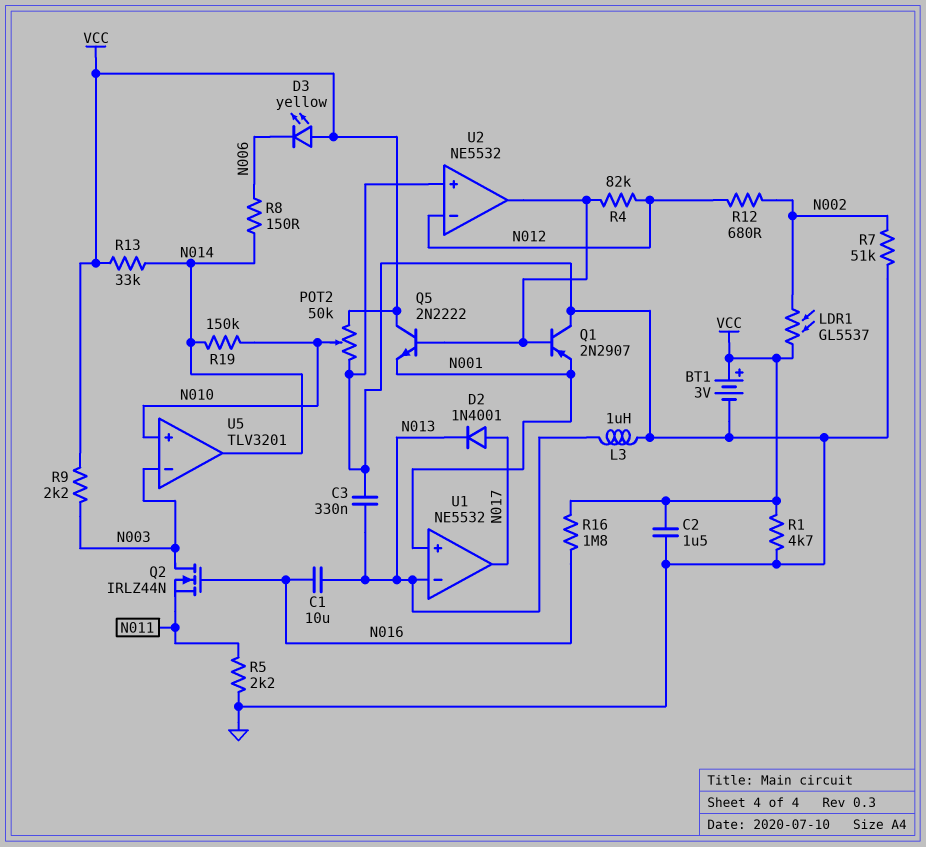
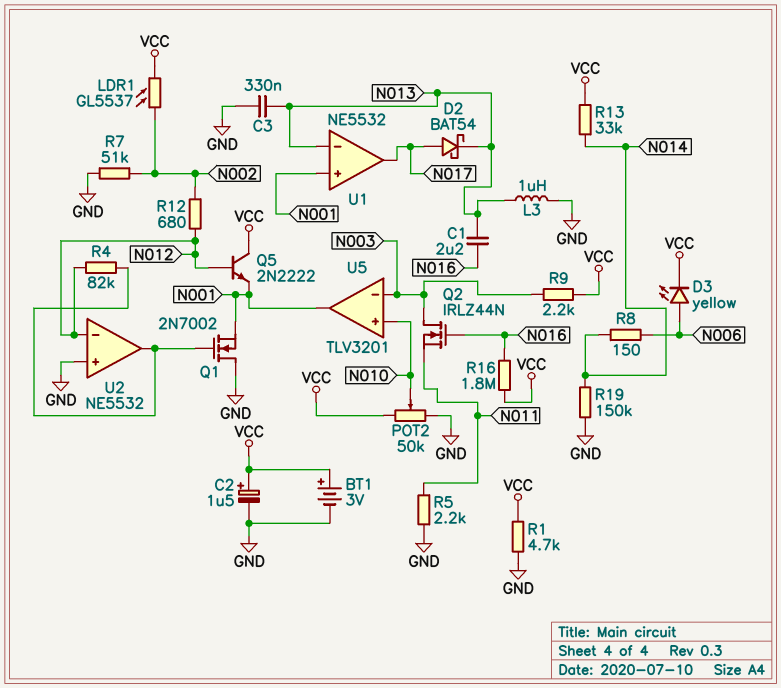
C1: 10uF (N013, N016) -> 2.2uF (N013, N016)
C2: 1.5uF (GND, VCC) -> 1.5uF (plus VCC, minus GND)
D2: diode 1N4001 (A N017, K N013) -> schottky BAT54 (A N017, K N013)
D3: LED yellow (A VCC, K N006) -> LED yellow (A N006, K VCC)
Q1: PNP 2N2907 (B U2/out, C GND, E N001) -> NMOS 2N7002 (G U2/out, D GND, S N001)
Q5: NPN 2N2222 (B U2/out, C VCC, E N001) -> NPN 2N2222 (B N012, C VCC, E N001)
R19: 150k (N010, N014) -> 150k (GND, N014)
U5 pin out: N014 -> N001

